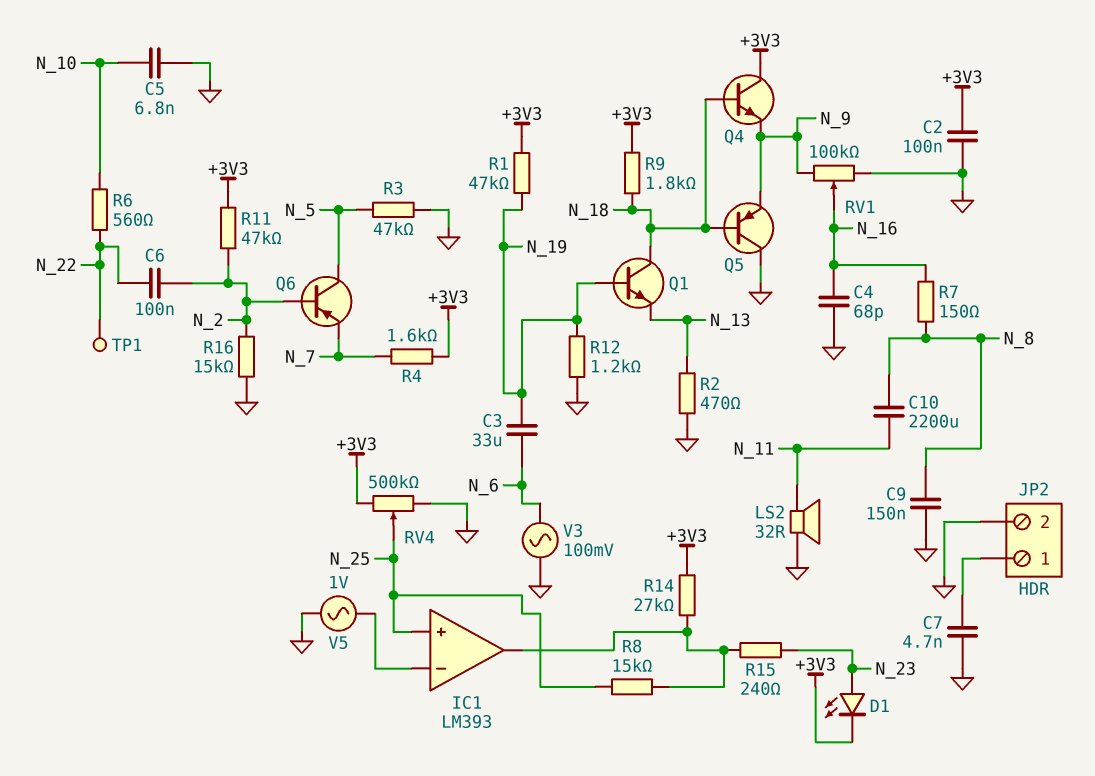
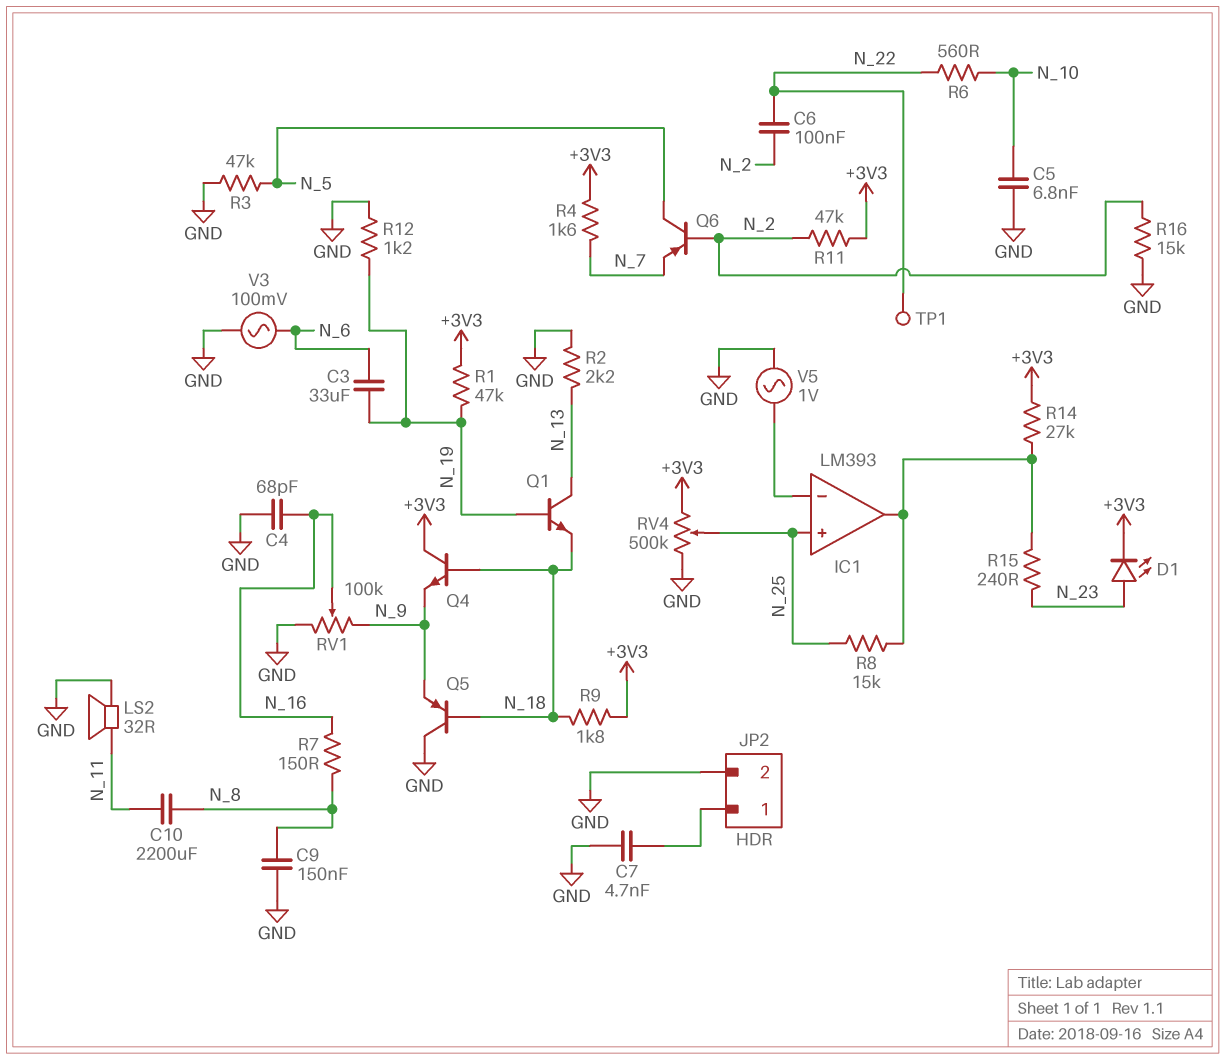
C2: 100nF (+3V3, GND) -> none
Q1: NPN (B N_19, C N_18, E N_13) -> NPN (B N_19, C N_13, E N_18)
R2: 470 (GND, N_13) -> 2.2k (GND, N_13)

